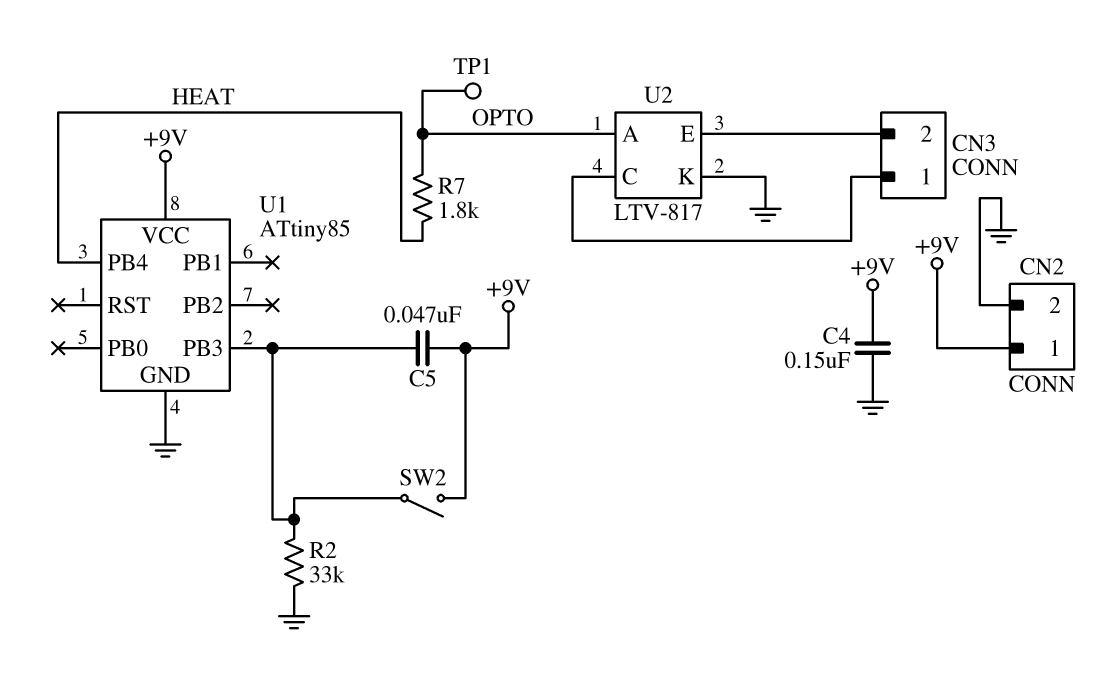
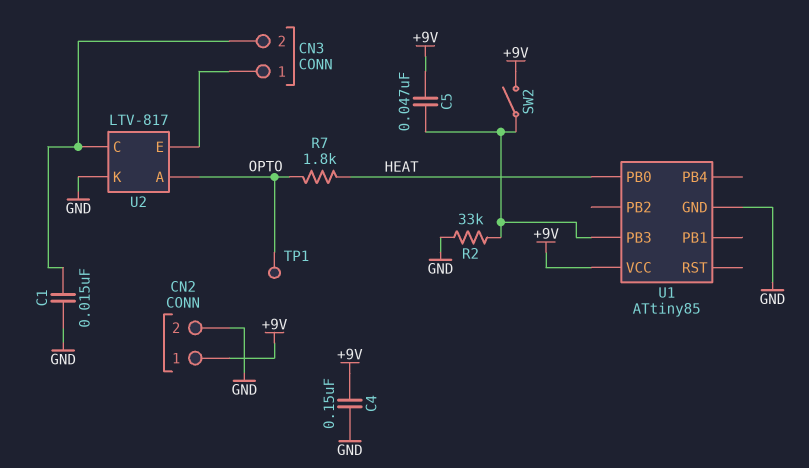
C1: none -> 15nF (CN3/2, GND)
U1 pin PB0: none -> HEAT
U1 pin PB4: HEAT -> none
U2 pin C: CN3/1 -> CN3/2
U2 pin E: CN3/2 -> CN3/1

